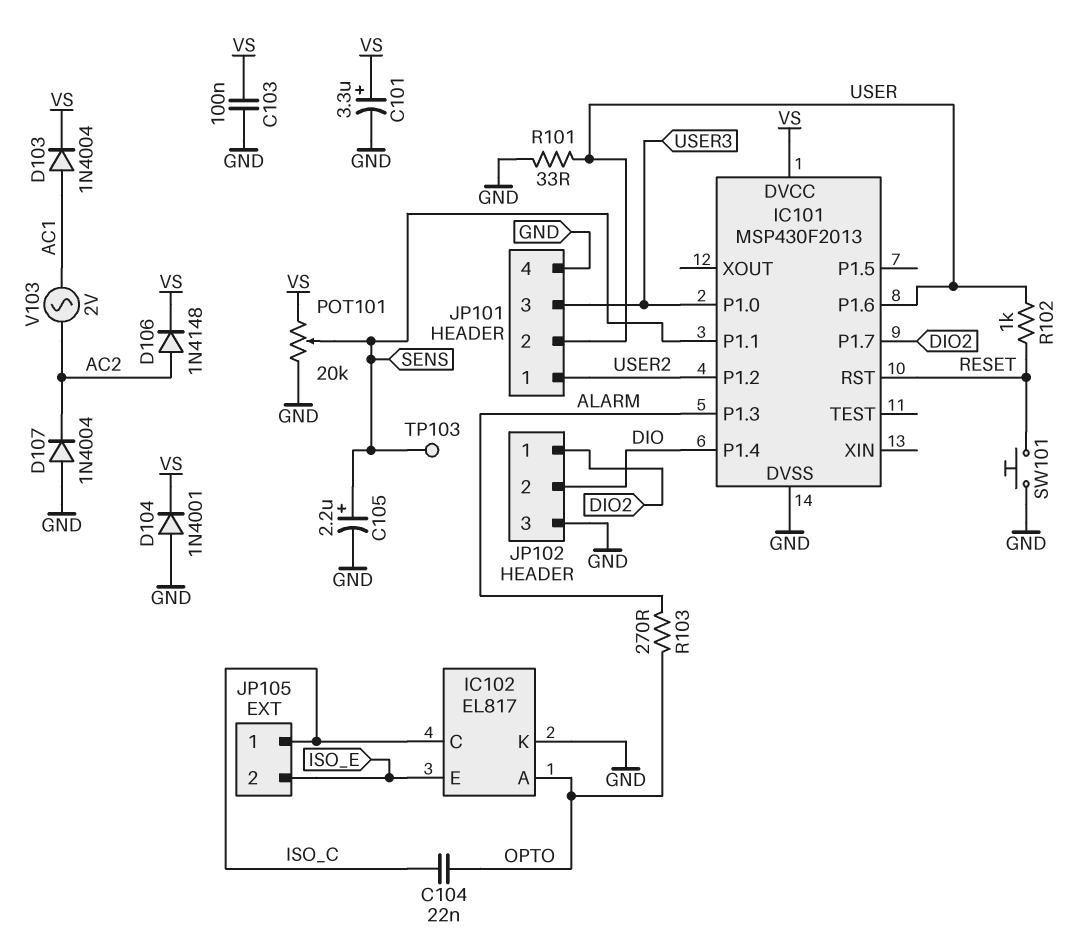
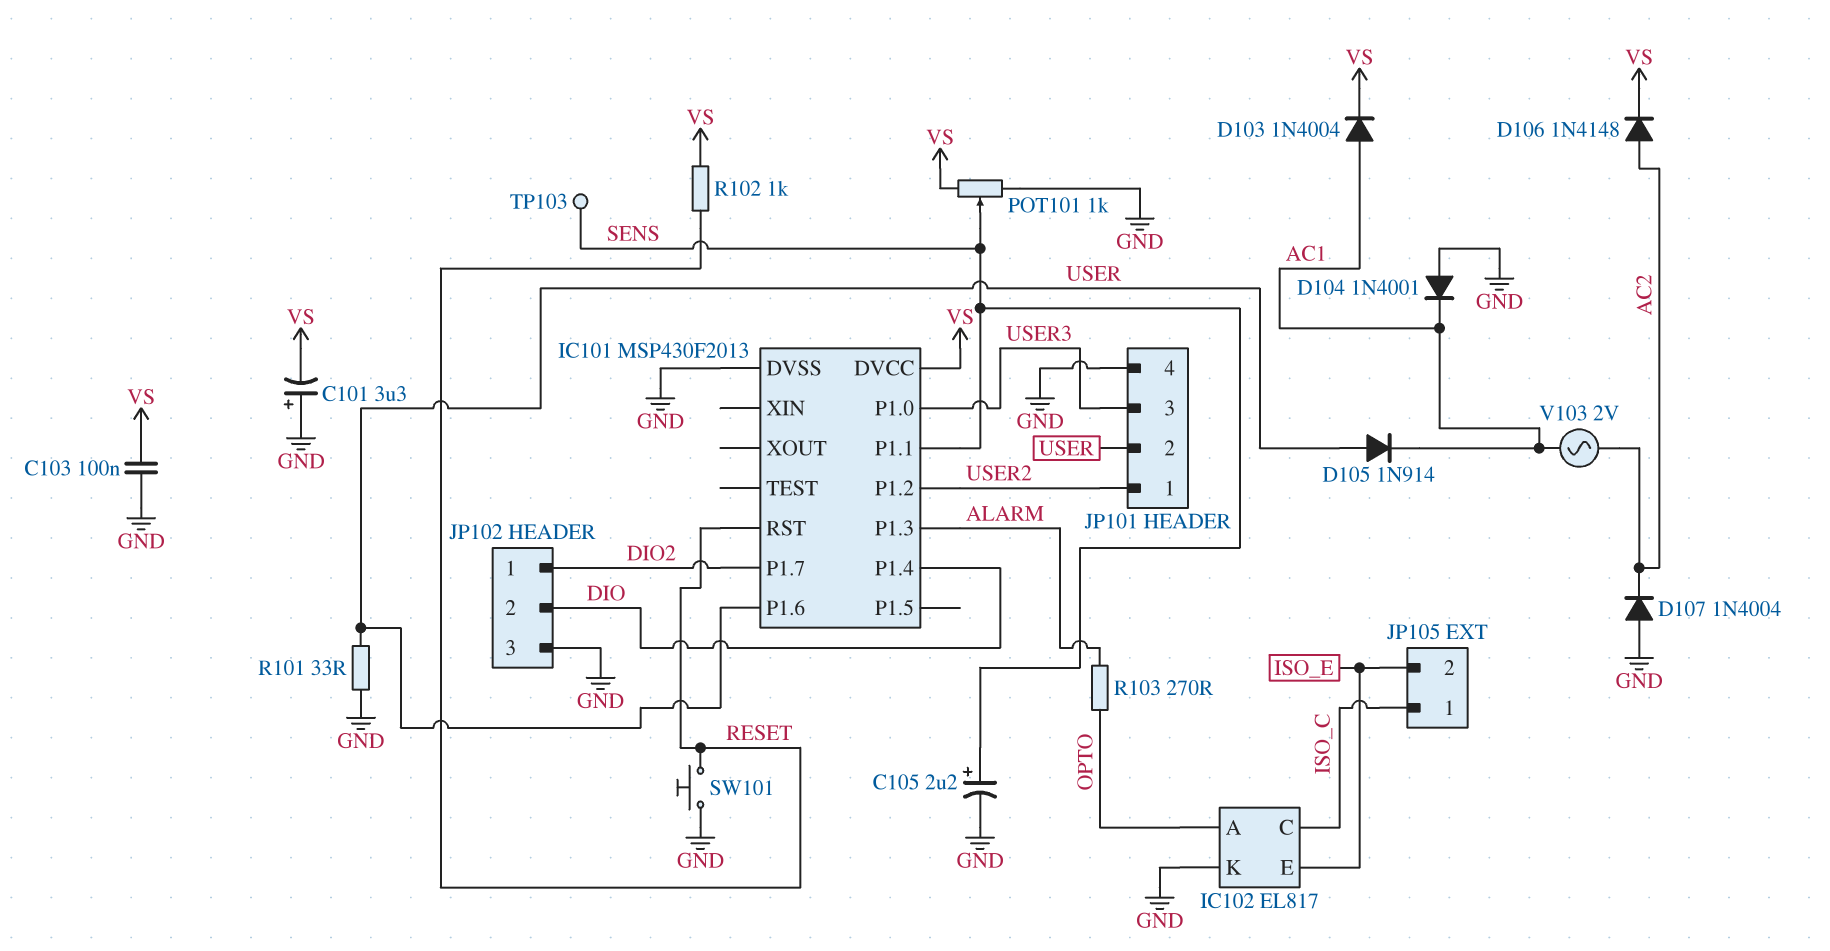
C101: 3.3uF (plus VS, minus GND) -> 3.3uF (plus GND, minus VS)
C104: 22nF (ISO_C, OPTO) -> none
D104: diode 1N4001 (A GND, K VS) -> diode 1N4001 (A GND, K AC1)
D105: none -> diode 1N914 (A USER, K AC1)
POT101: 20k (GND, VS, wiper SENS) -> 1k (GND, VS, wiper SENS)
R102: 1k (RESET, USER) -> 1k (RESET, VS)

